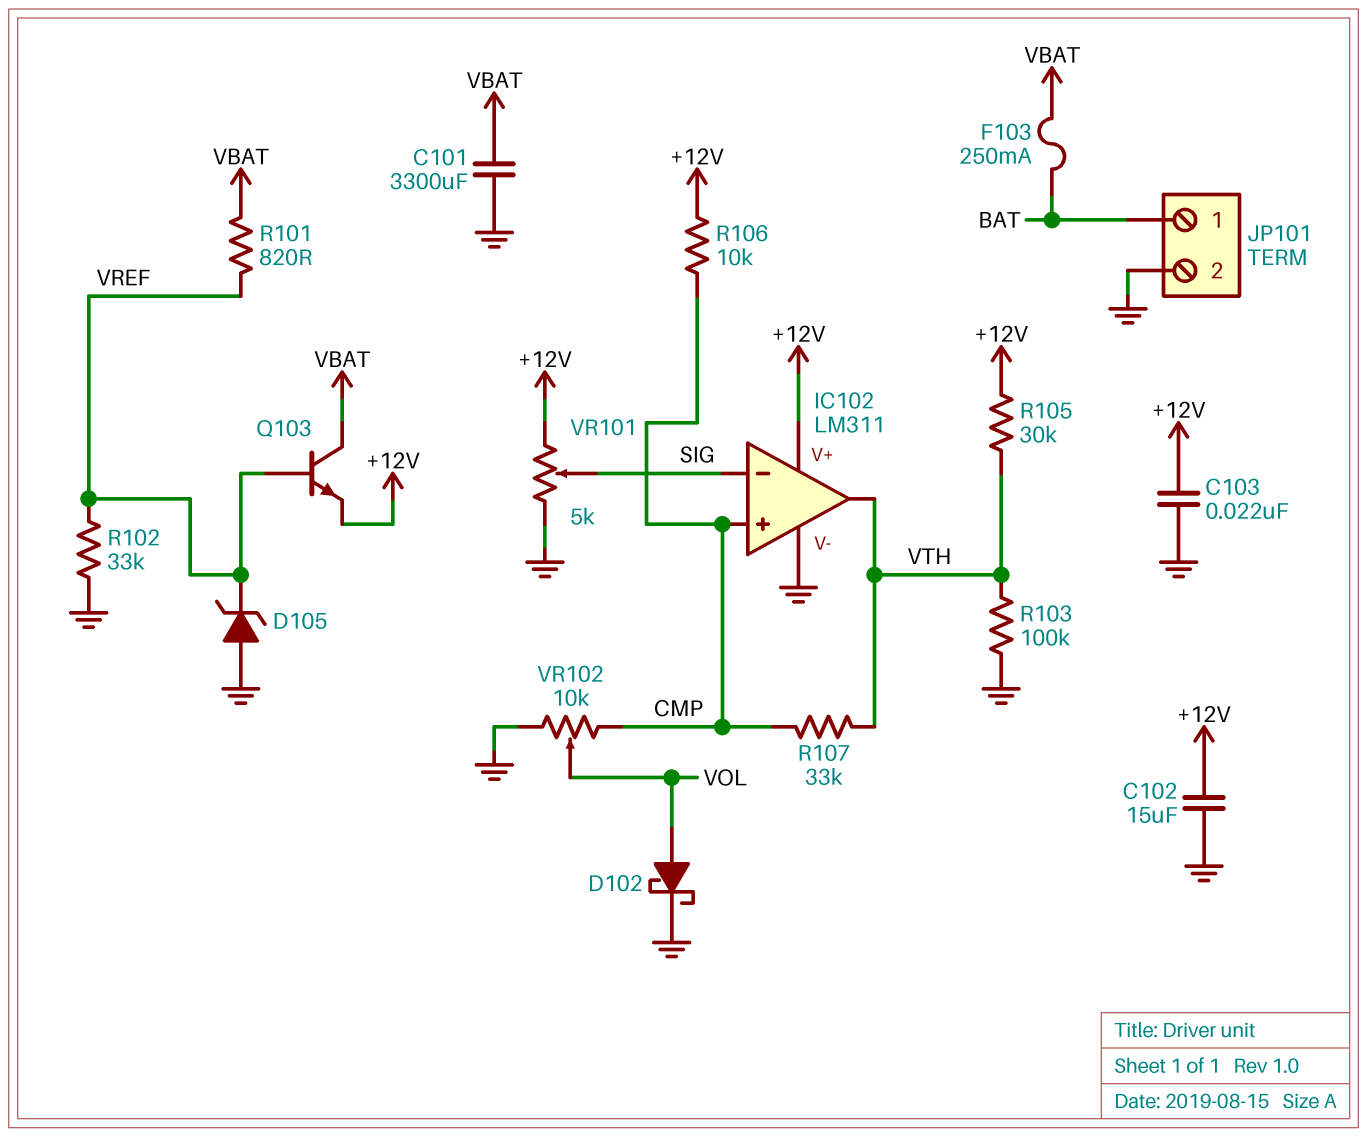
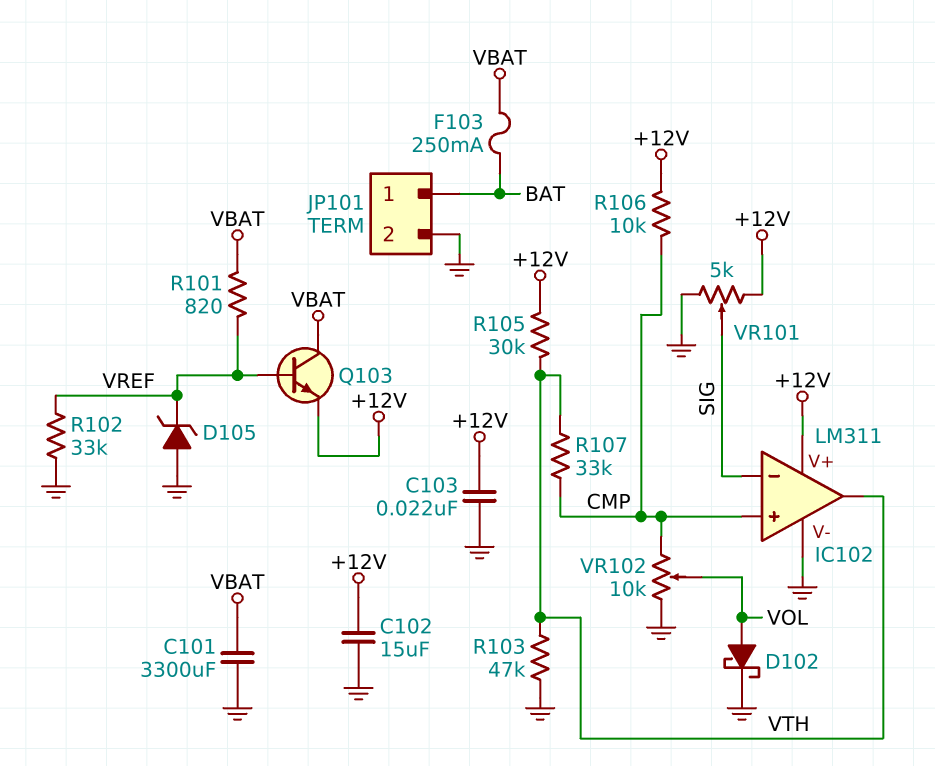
R103: 100k (GND, VTH) -> 47k (GND, VTH)

